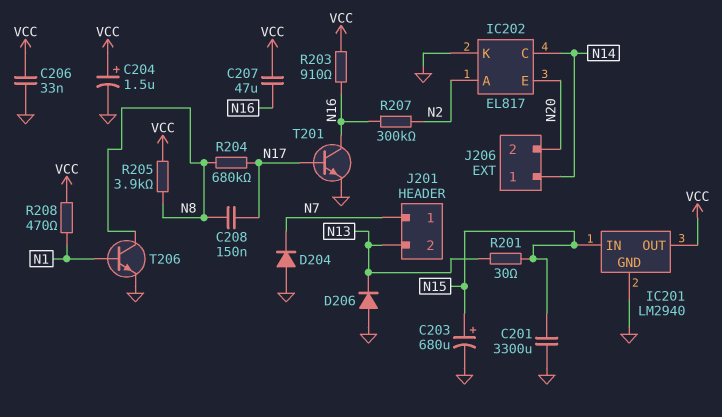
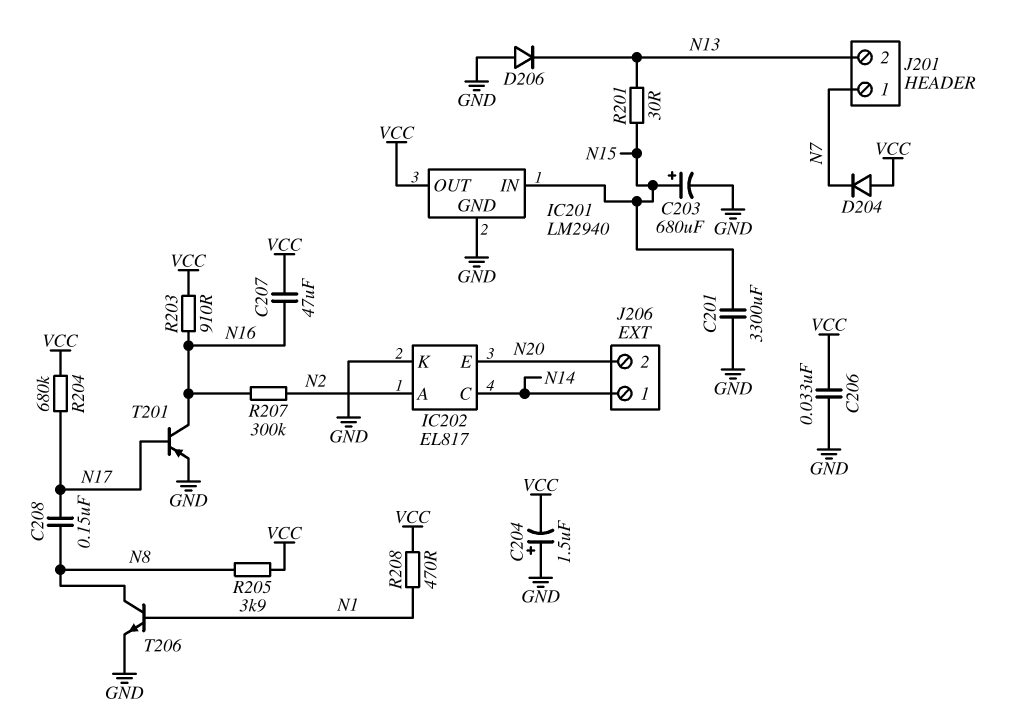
C204: 1.5uF (plus VCC, minus GND) -> 1.5uF (plus GND, minus VCC)
D204: diode (A GND, K N7) -> diode (A VCC, K N7)
R204: 680k (N8, N17) -> 680k (N17, VCC)
T201: NPN (B N17, C N16, E GND) -> PNP (B N17, C N16, E GND)

